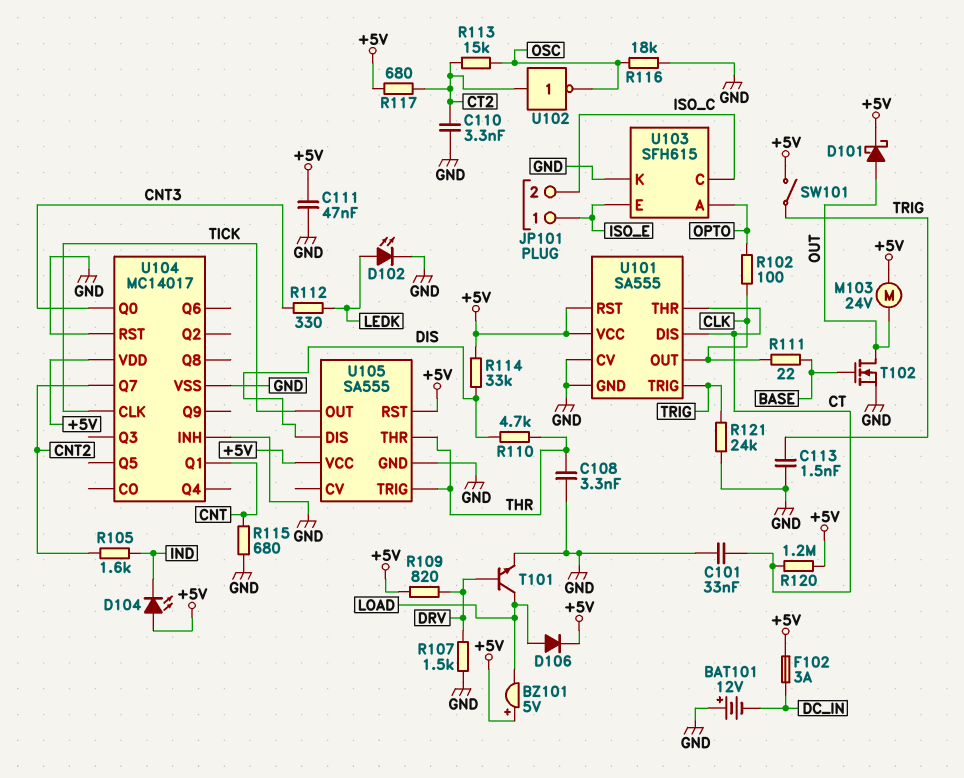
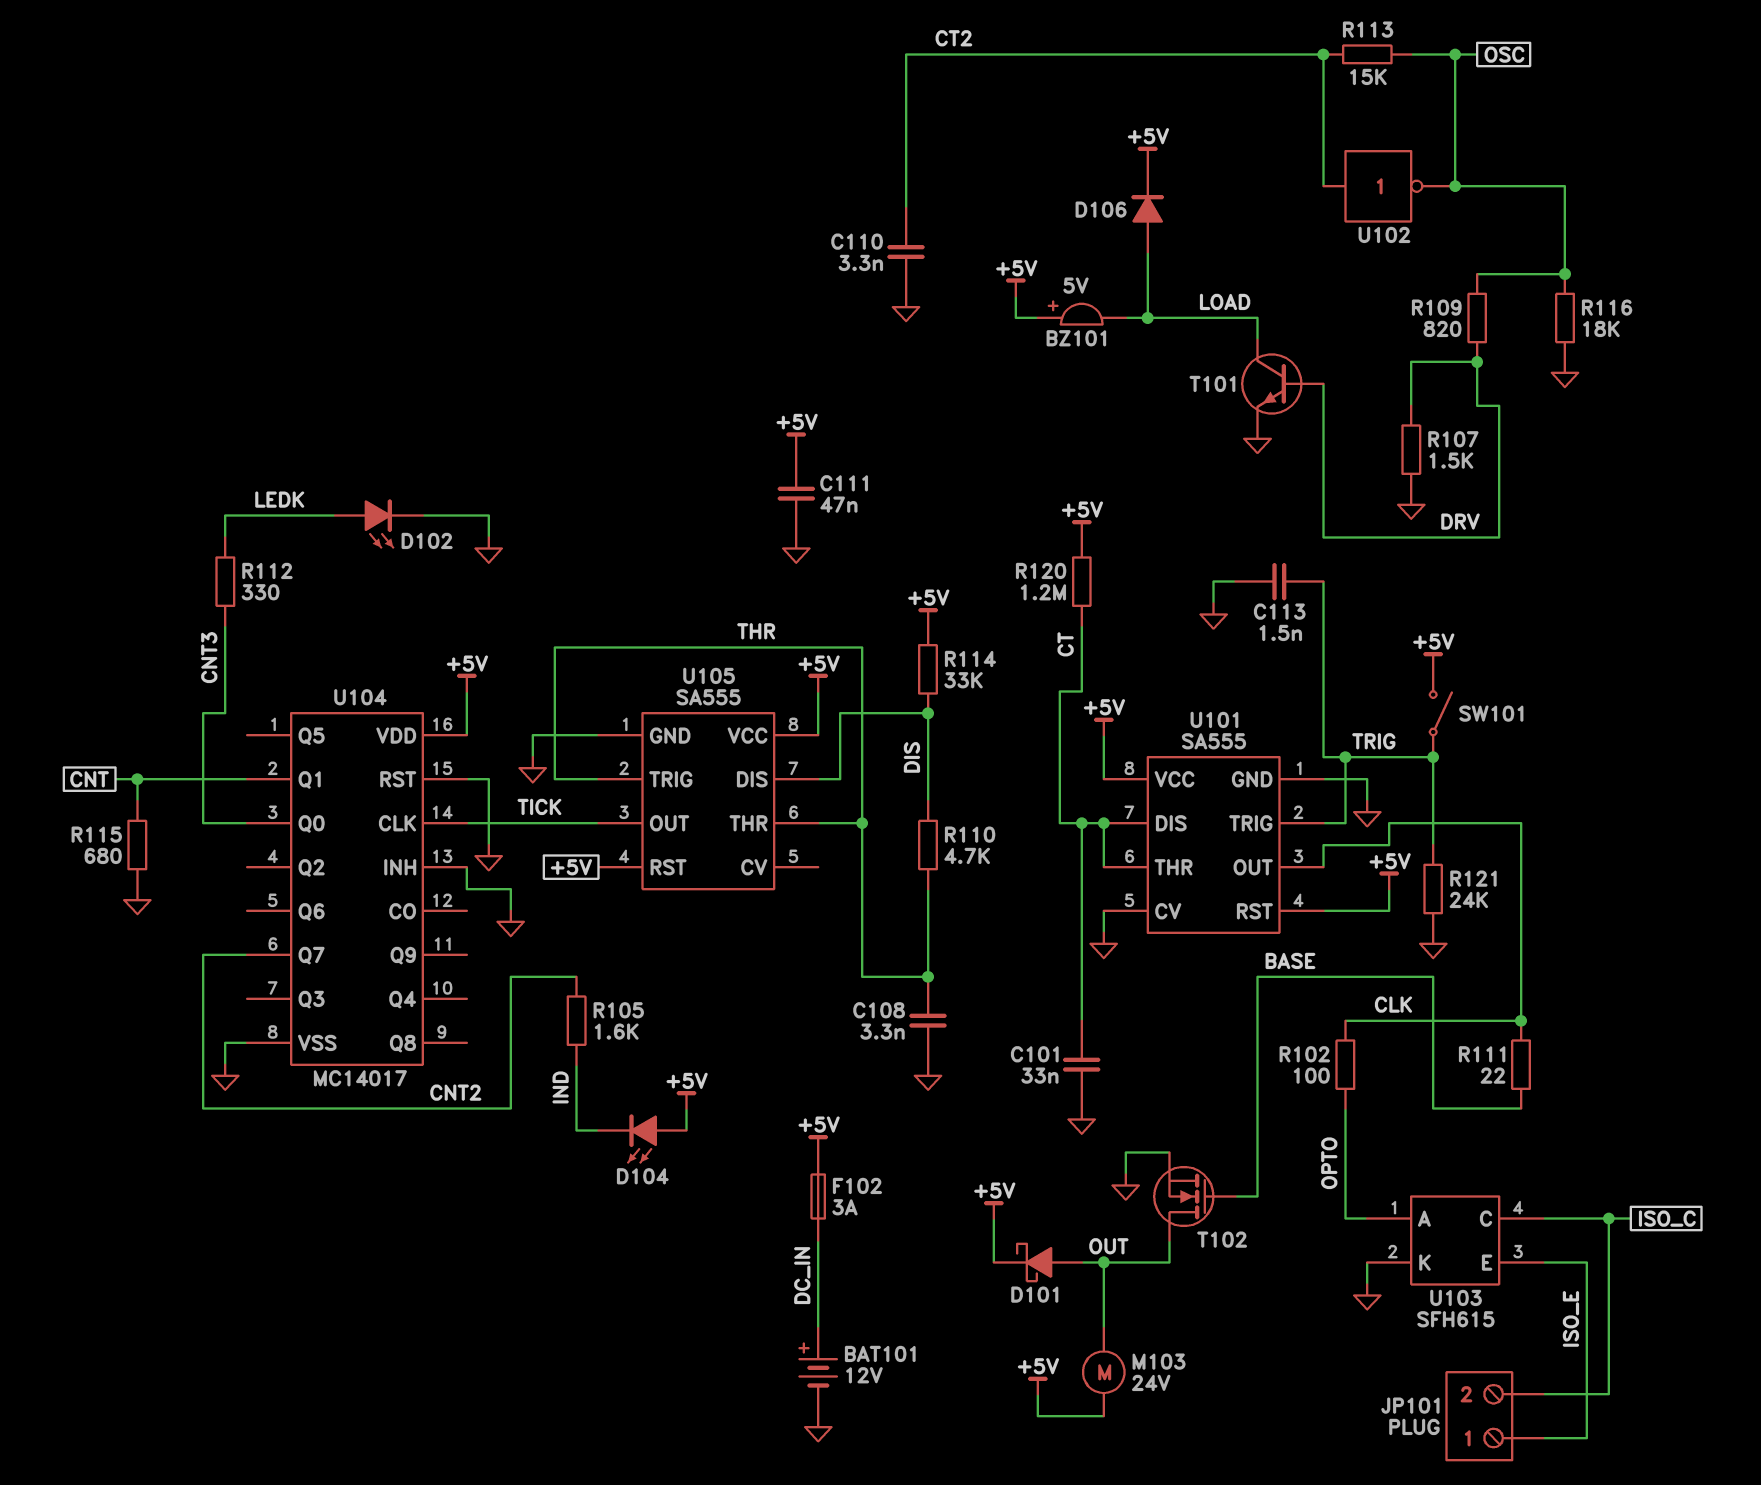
BAT101: 12V (plus GND, minus DC_IN) -> 12V (plus DC_IN, minus GND)
R109: 820 (+5V, DRV) -> 820 (DRV, OSC)
R117: 680 (+5V, CT2) -> none

